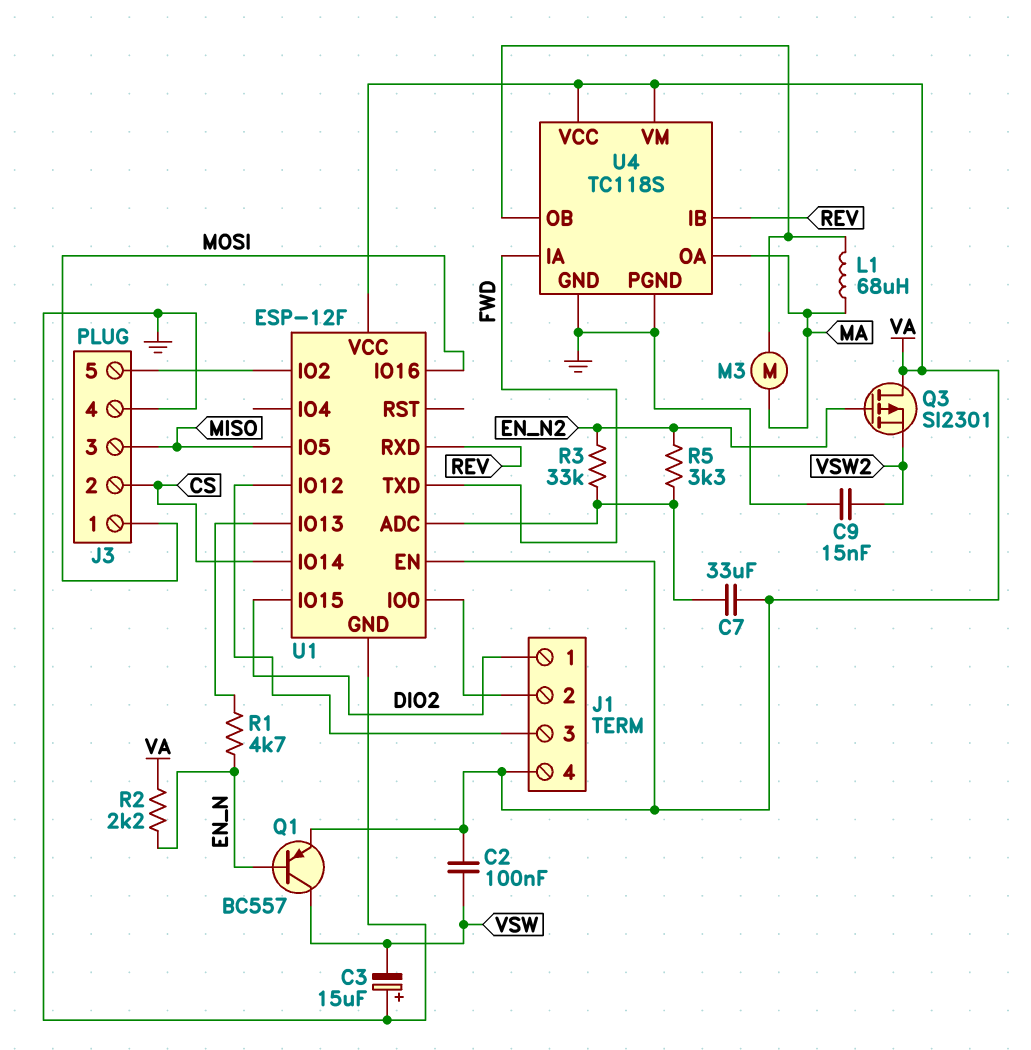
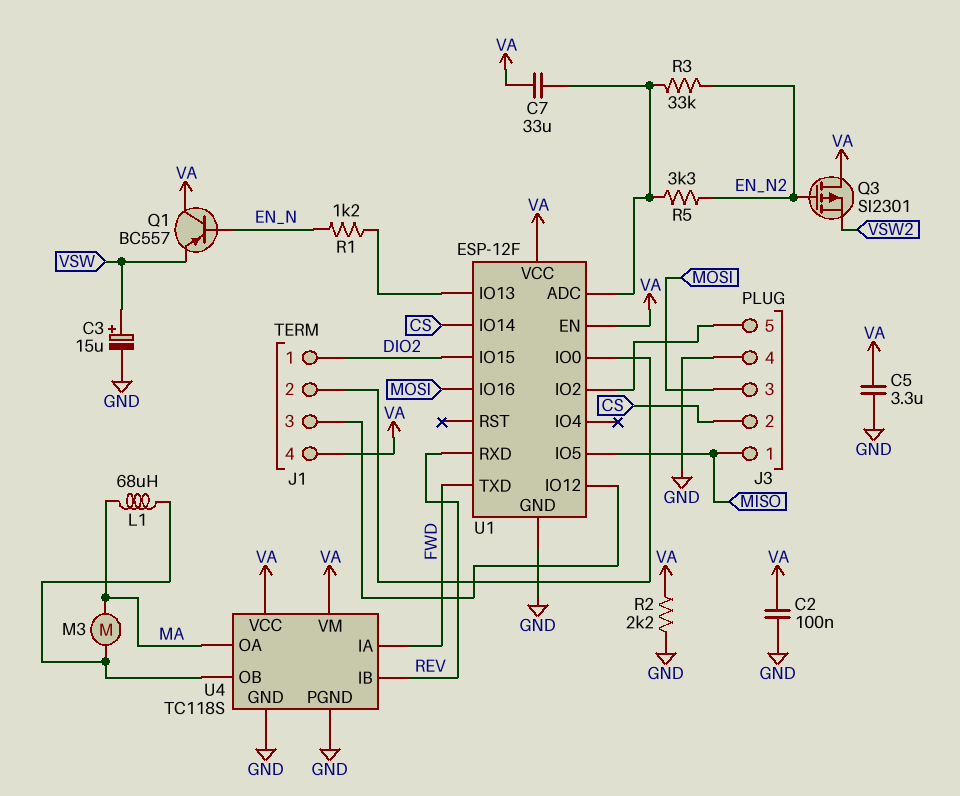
C2: 100nF (VA, VSW) -> 100nF (GND, VA)
C3: 15uF (plus GND, minus VSW) -> 15uF (plus VSW, minus GND)
C5: none -> 3.3uF (GND, VA)
C9: 15nF (GND, VSW2) -> none
J3 pin 1: MOSI -> MISO
J3 pin 3: MISO -> MOSI
Q1: PNP BC557 (B EN_N, C VSW, E VA) -> PNP BC557 (B EN_N, C VA, E VSW)
R1: 4.7k (EN_N, U1/IO13) -> 1.2k (EN_N, U1/IO13)
R2: 2.2k (EN_N, VA) -> 2.2k (GND, VA)

